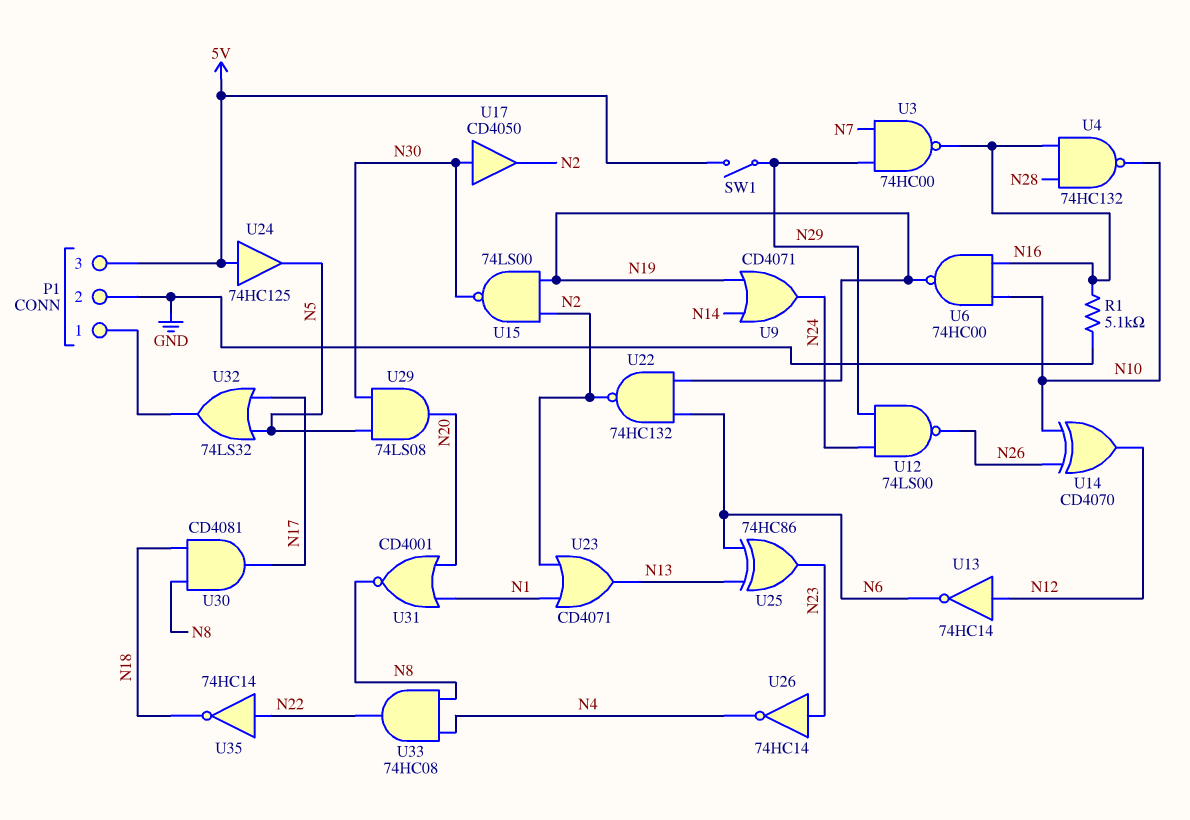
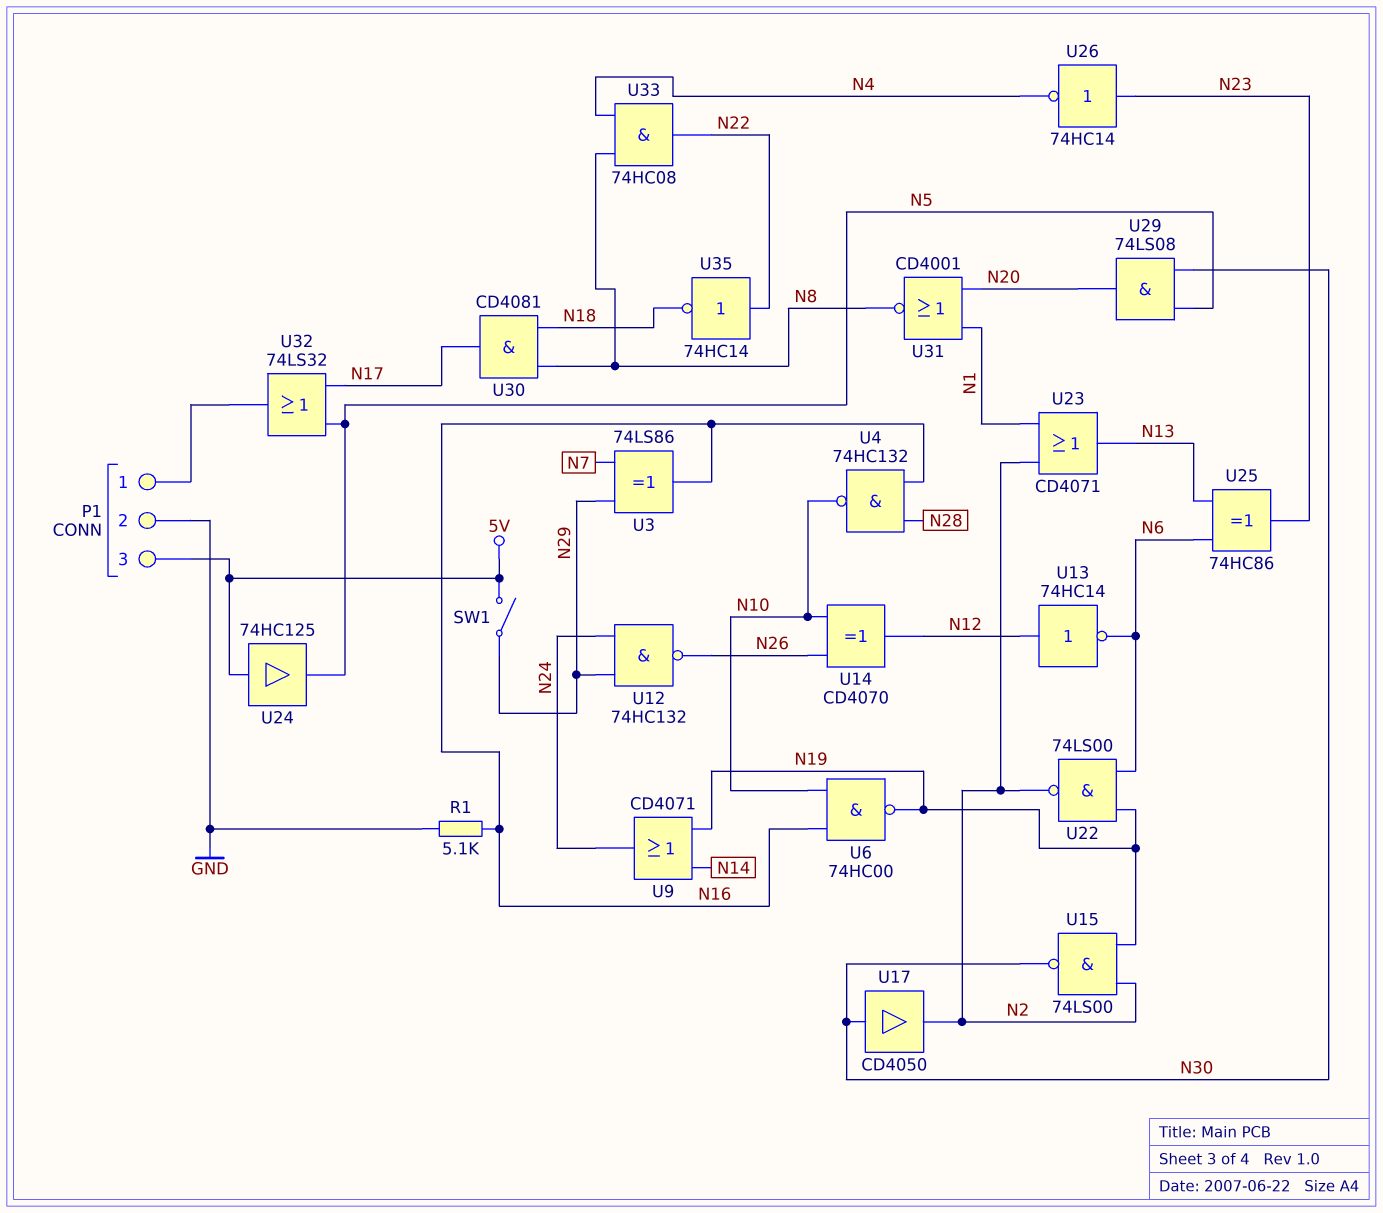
U3: NAND 74HC00 (in N7, in N29, out N16) -> XOR 74LS86 (in N7, in N29, out N16)
U12: NAND 74LS00 (in N24, in N29, out N26) -> NAND 74HC132 (in N24, in N29, out N26)
U22: NAND 74HC132 (in N6, in N19, out N2) -> NAND 74LS00 (in N6, in N19, out N2)

